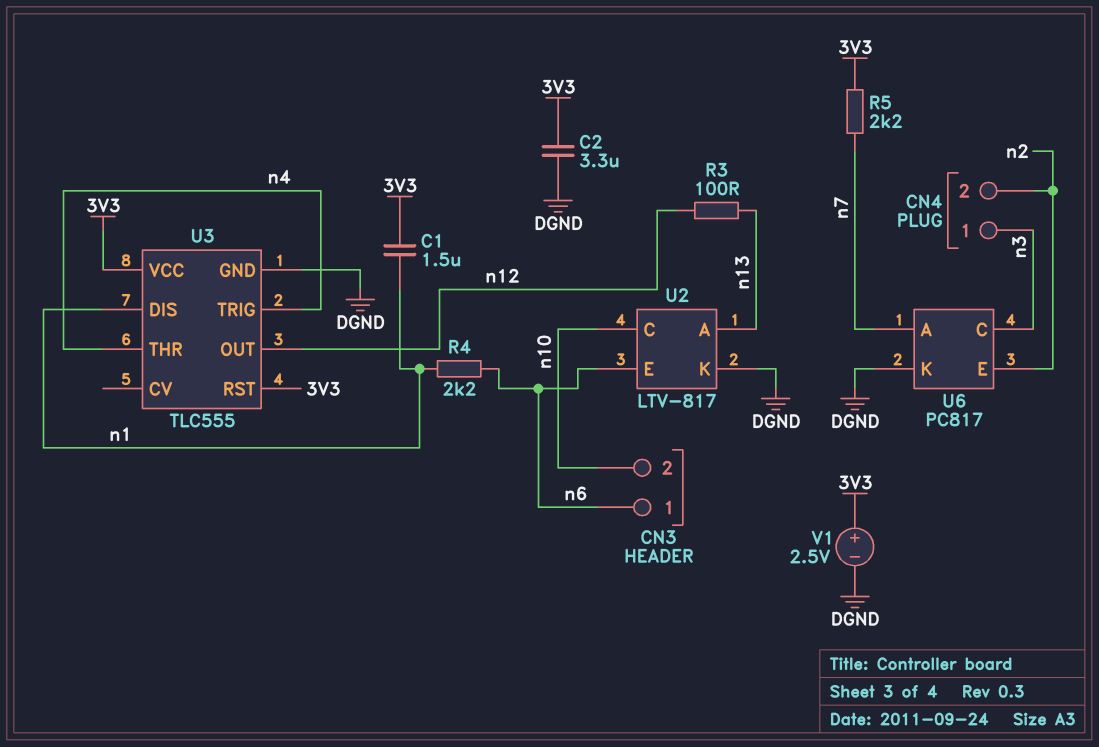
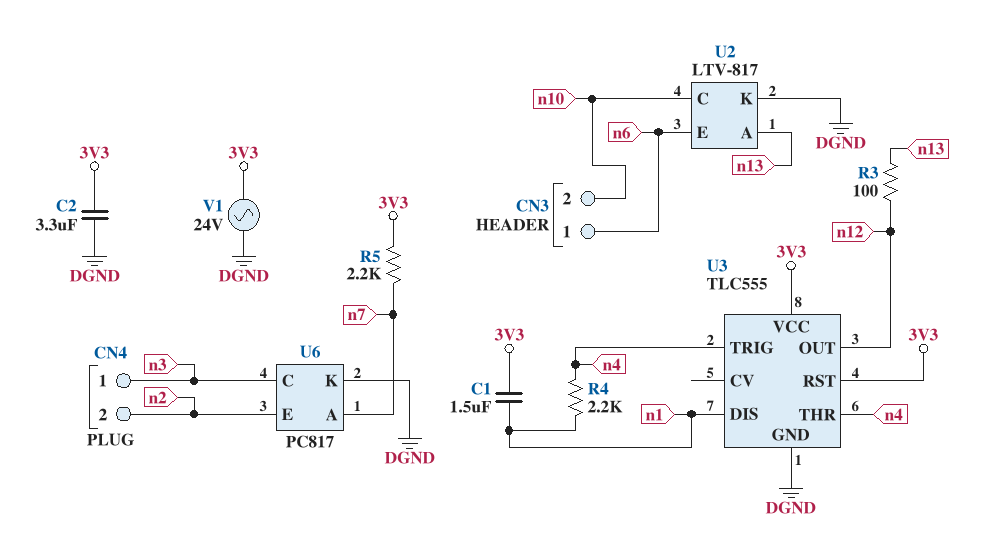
R4: 2.2k (n1, n6) -> 2.2k (n1, n4)
V1: 2.5V (plus 3V3, minus DGND) -> AC 24V (3V3, DGND)

